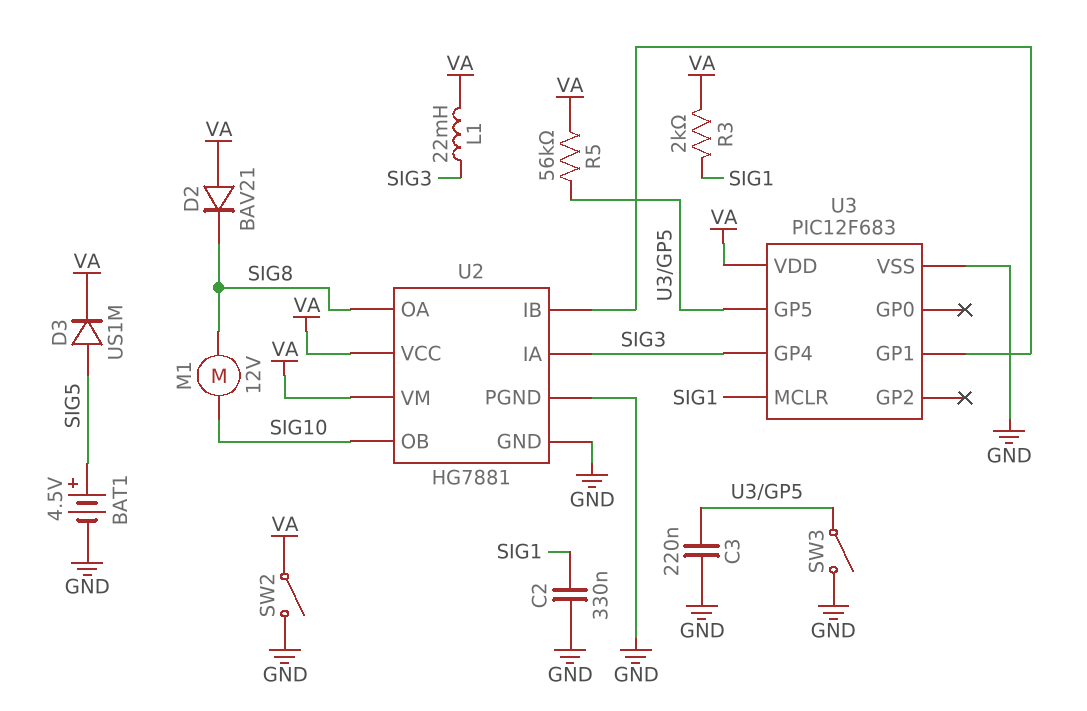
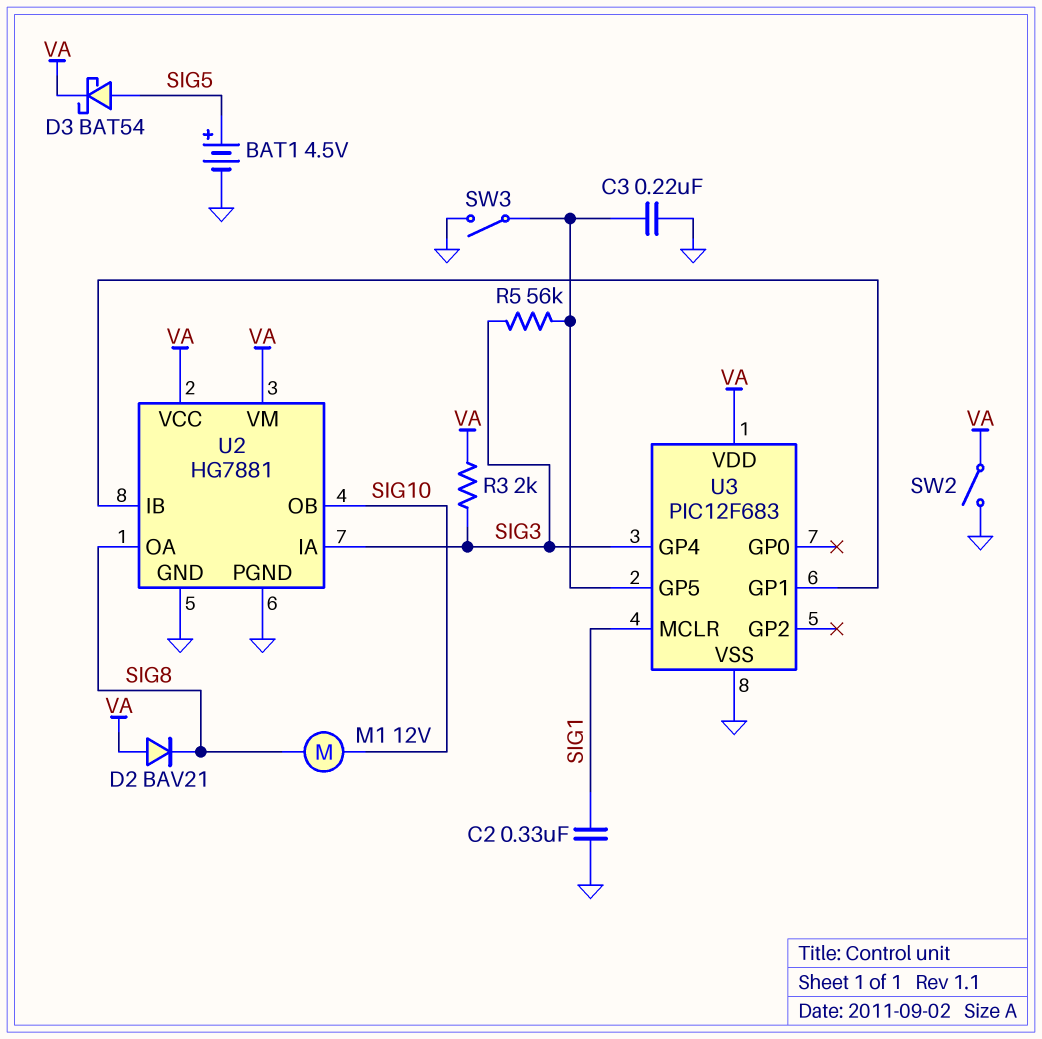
D3: diode US1M (A SIG5, K VA) -> schottky BAT54 (A SIG5, K VA)
L1: 22mH (SIG3, VA) -> none
R3: 2k (SIG1, VA) -> 2k (SIG3, VA)
R5: 56k (U3/GP5, VA) -> 56k (SIG3, U3/GP5)

